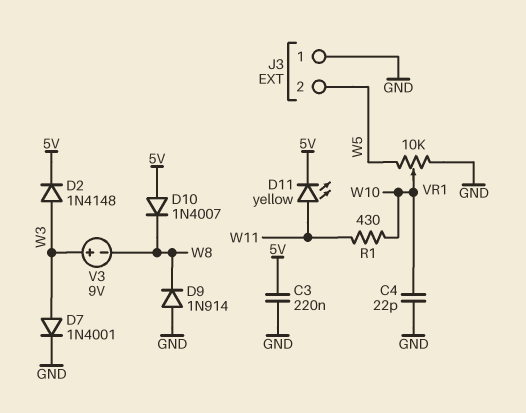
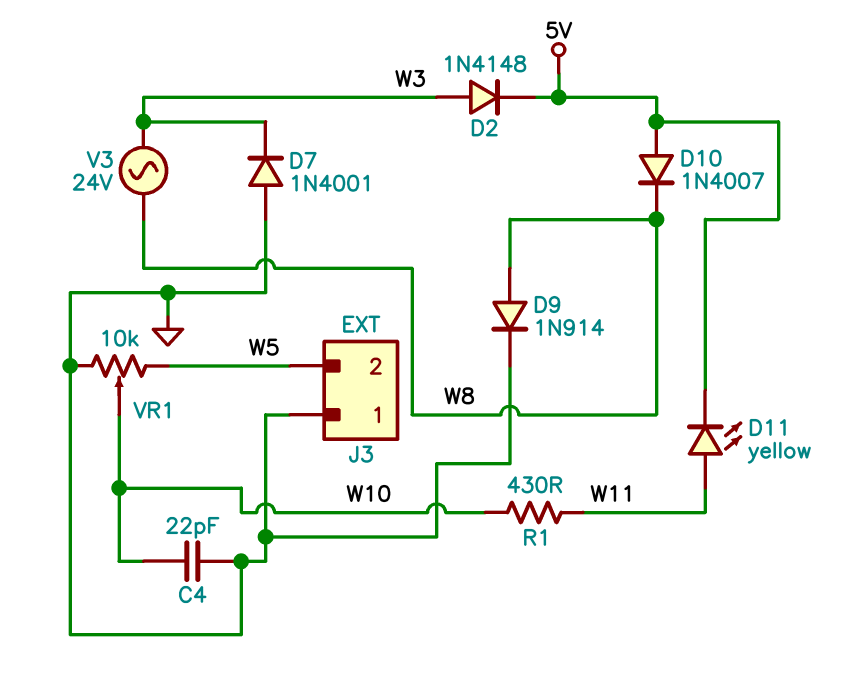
C3: 220nF (5V, GND) -> none
D7: diode 1N4001 (A W3, K GND) -> diode 1N4001 (A GND, K W3)
D9: diode 1N914 (A GND, K W8) -> diode 1N914 (A W8, K GND)
V3: 9V (plus W3, minus W8) -> AC 24V (W3, W8)

